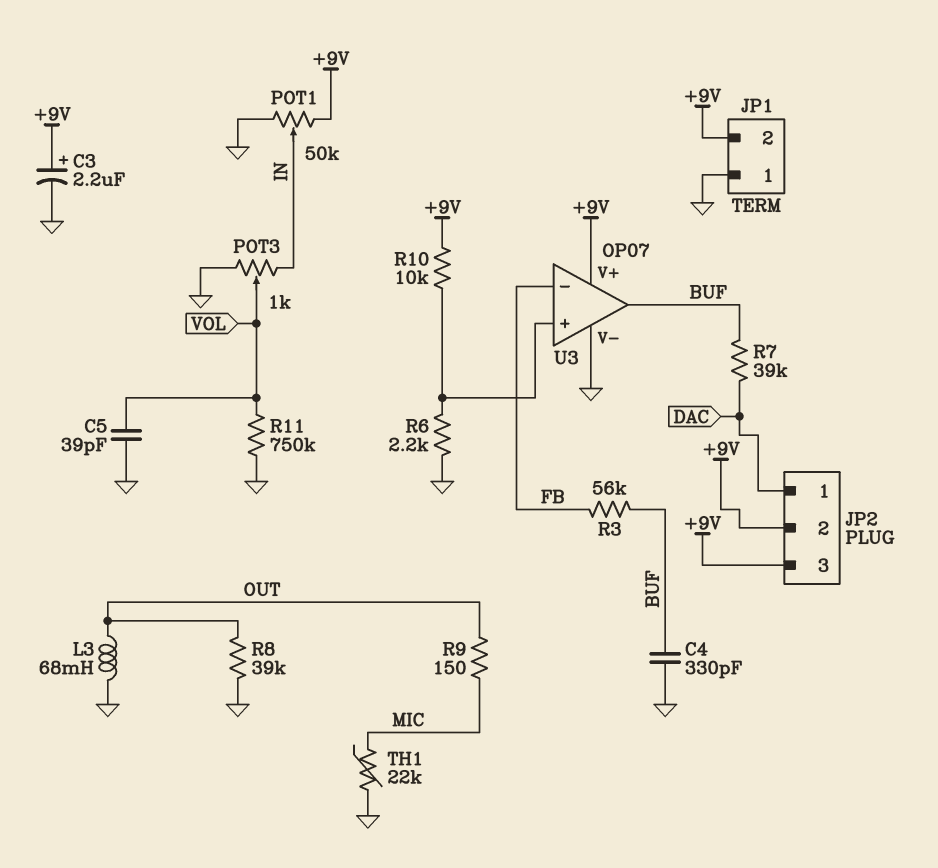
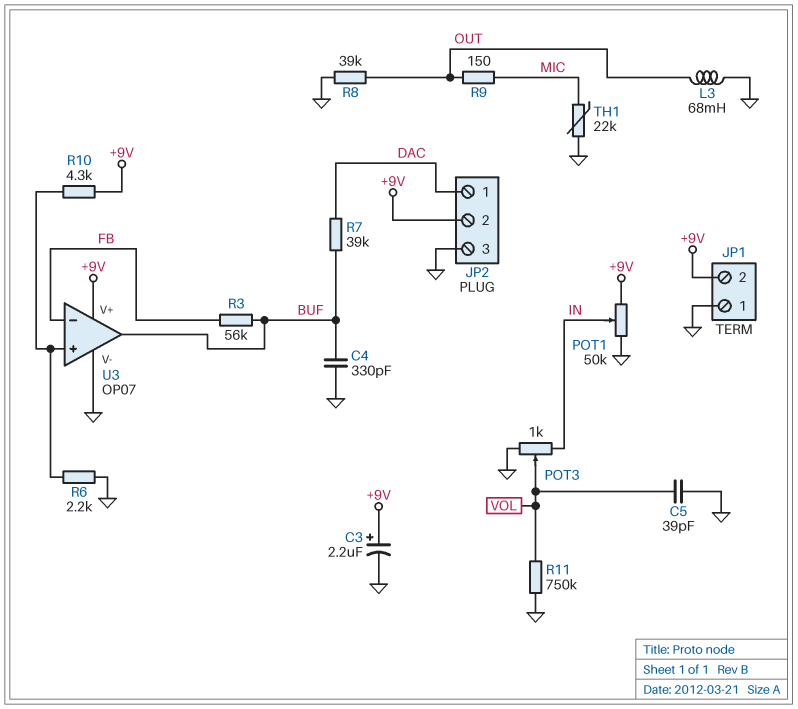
JP2 pin 3: +9V -> GND
R10: 10k (+9V, U3/in+) -> 4.3k (+9V, U3/in+)

